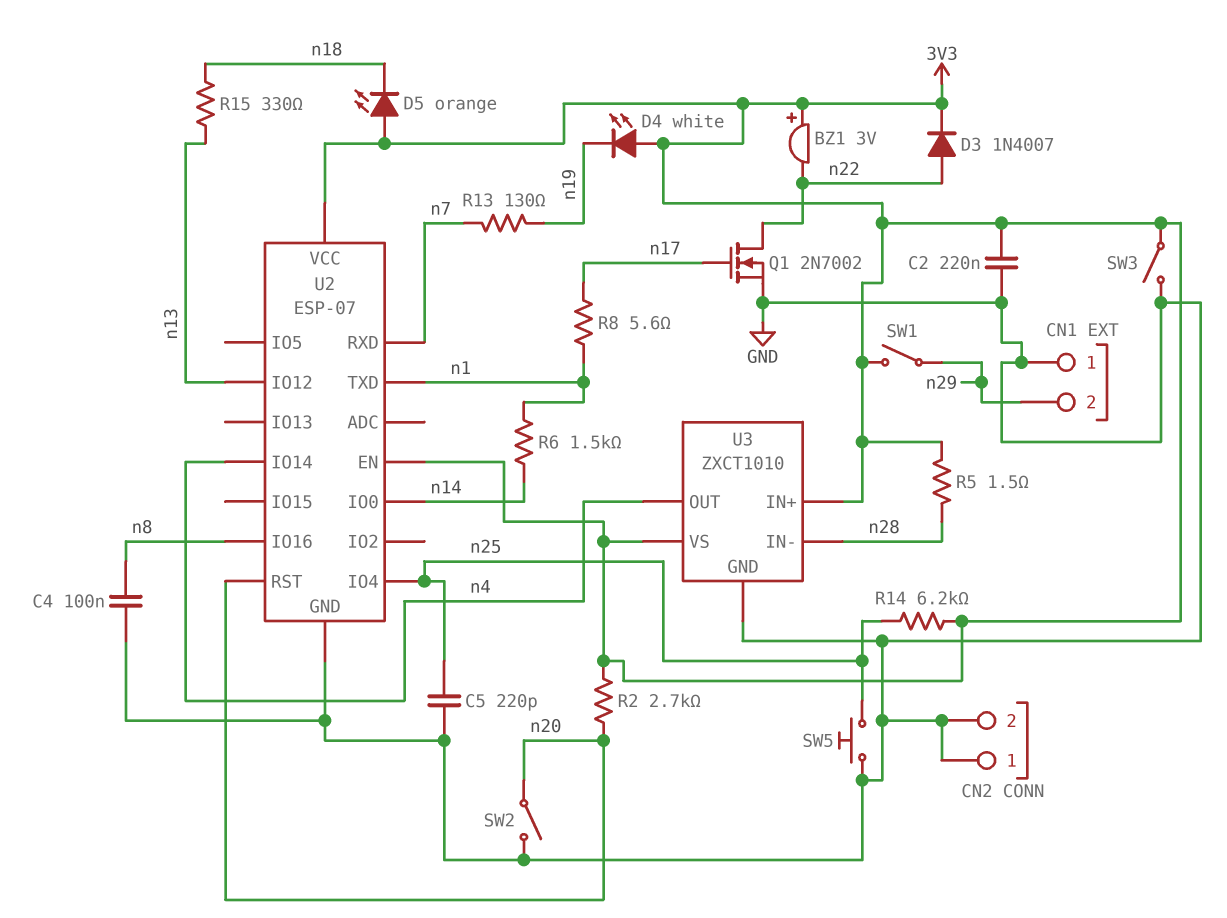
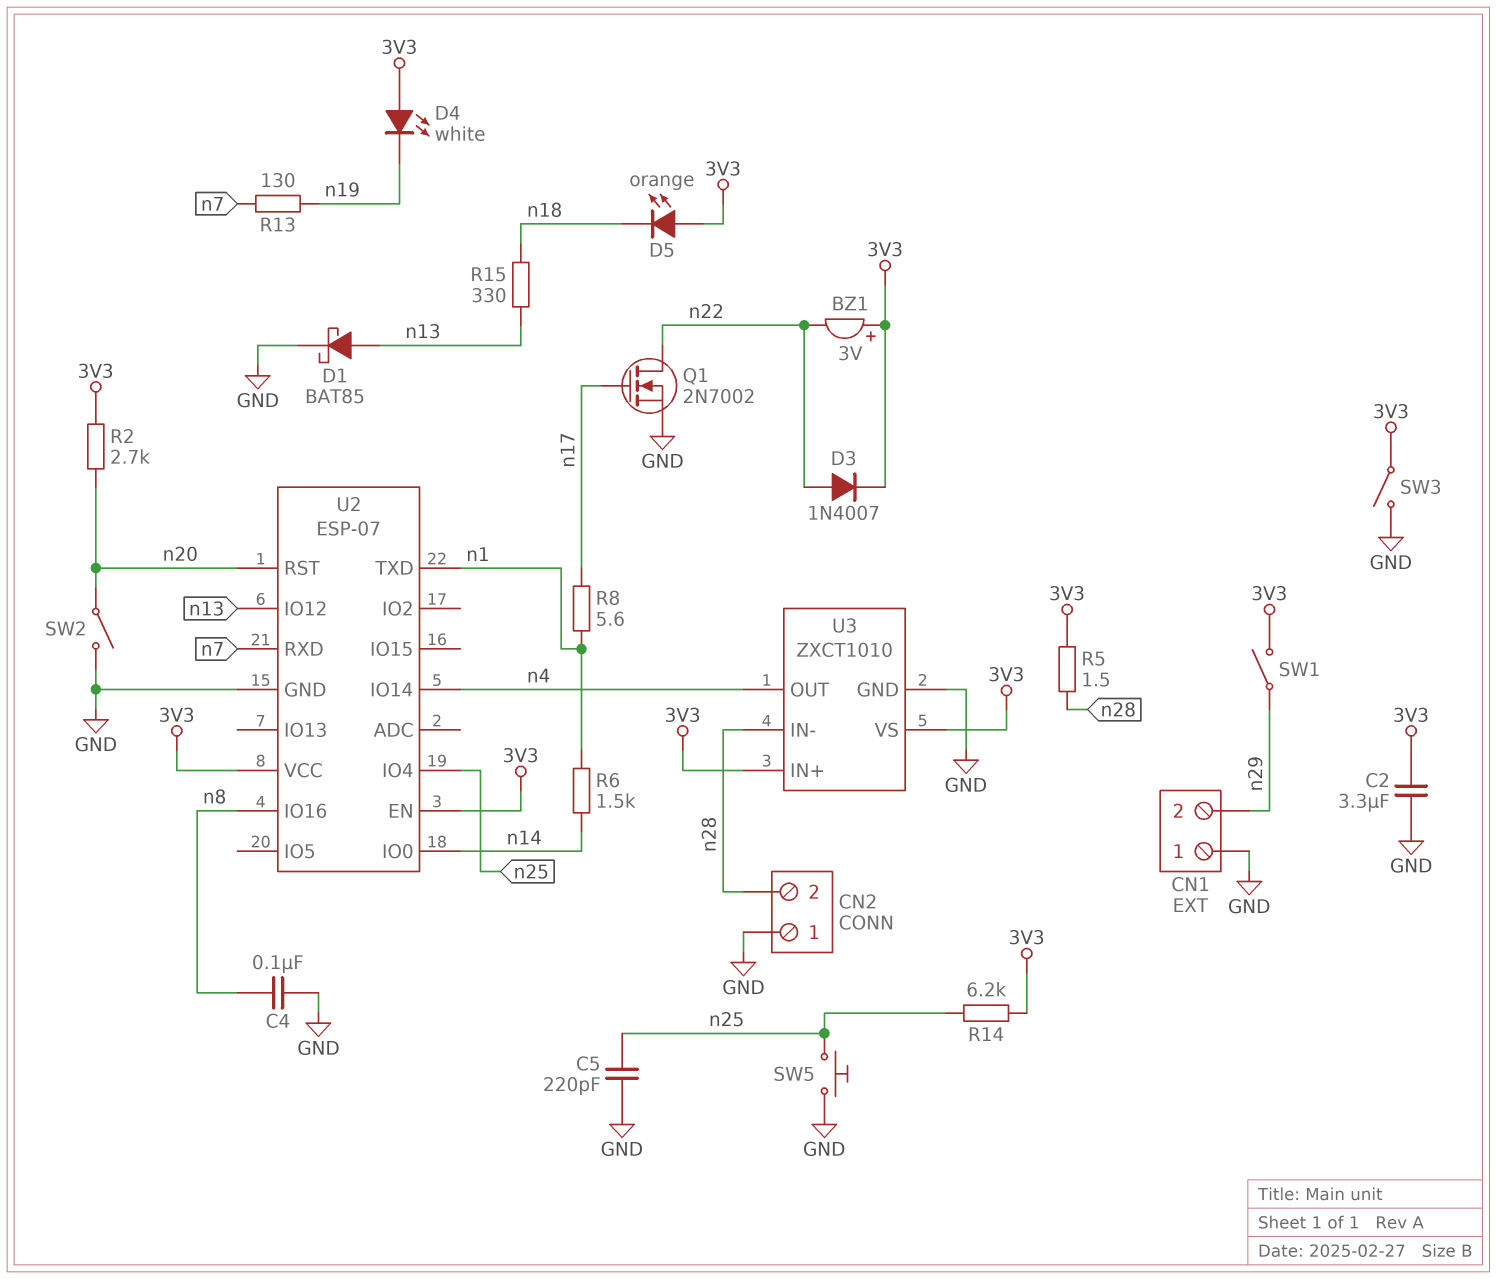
C2: 220nF (3V3, GND) -> 3.3uF (3V3, GND)
CN2 pin 2: GND -> n28
D1: none -> schottky BAT85 (A n13, K GND)

